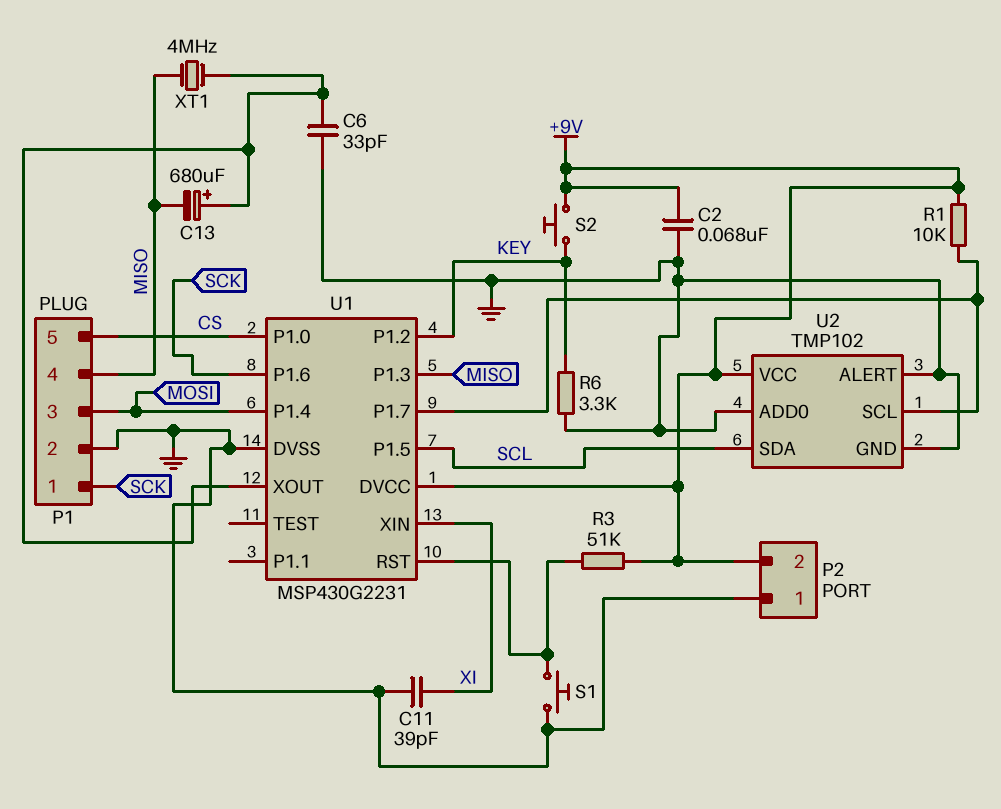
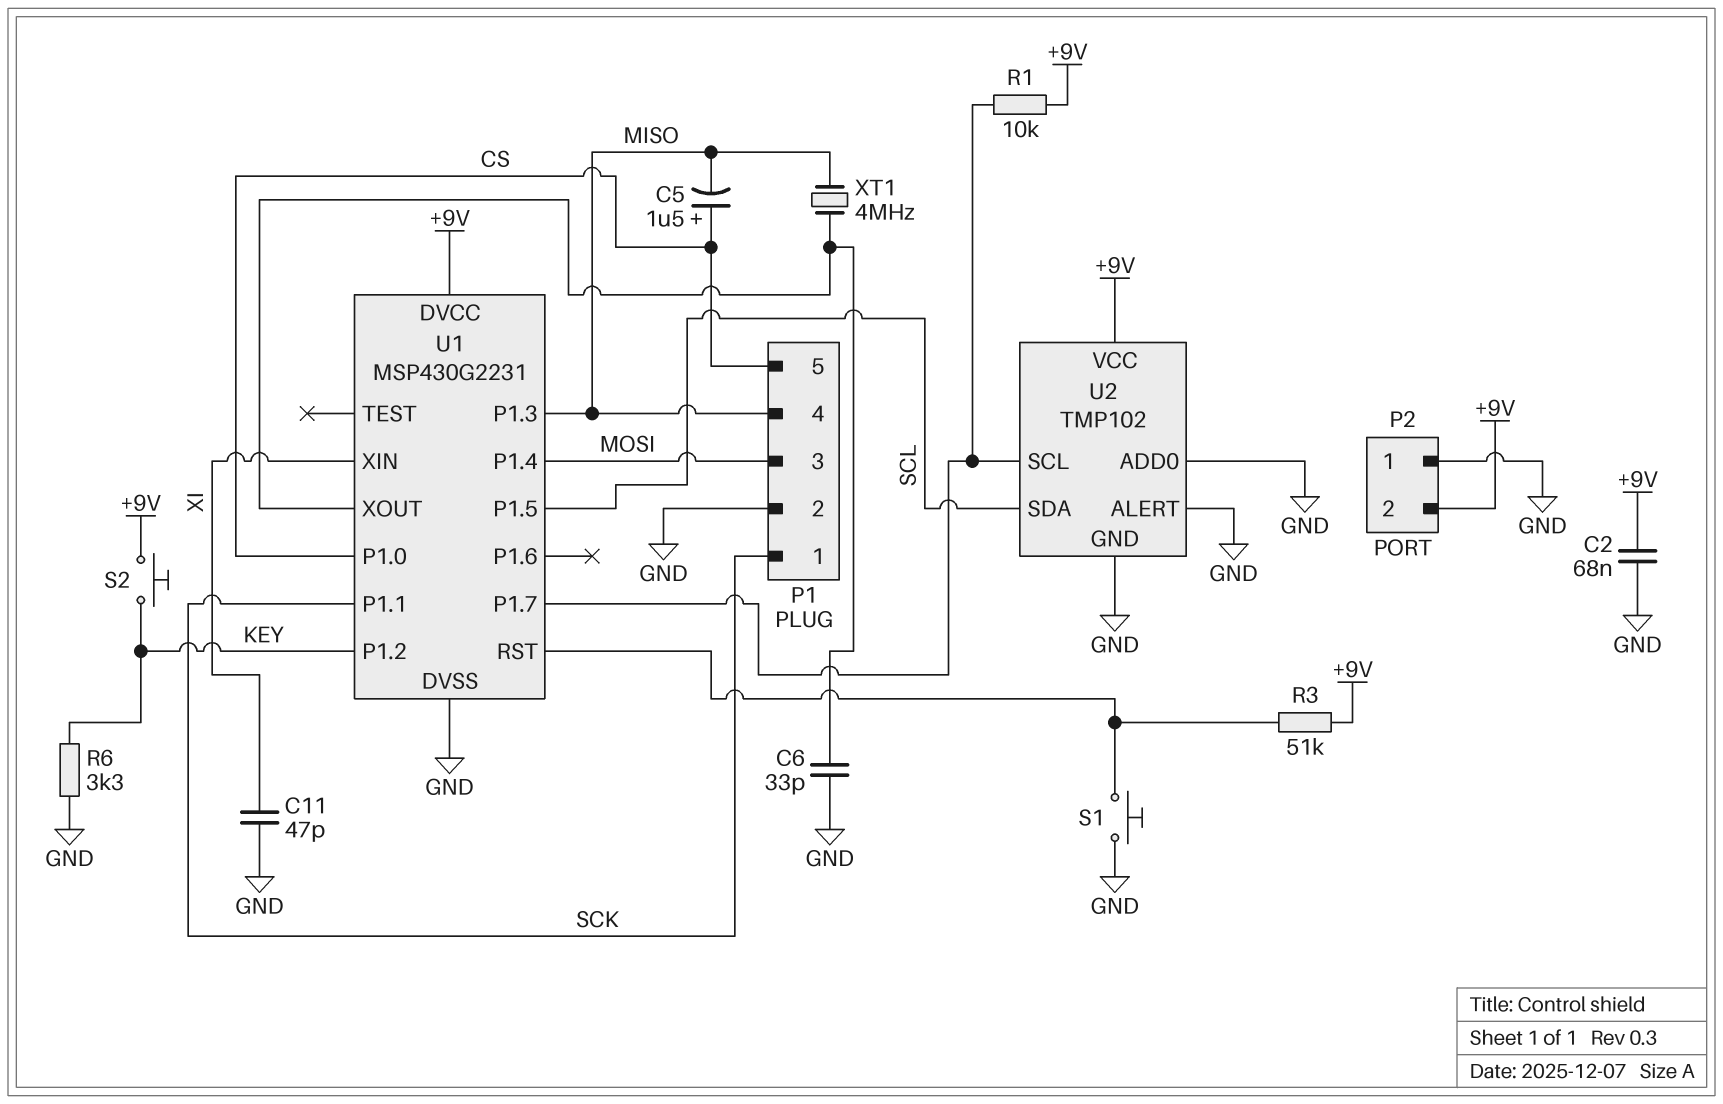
C5: none -> 1.5uF (plus CS, minus MISO)
C11: 39pF (GND, XI) -> 47pF (GND, XI)
C13: 680uF (plus U1/XOUT, minus MISO) -> none
U1 pin P1.1: none -> SCK
U1 pin P1.6: SCK -> none

